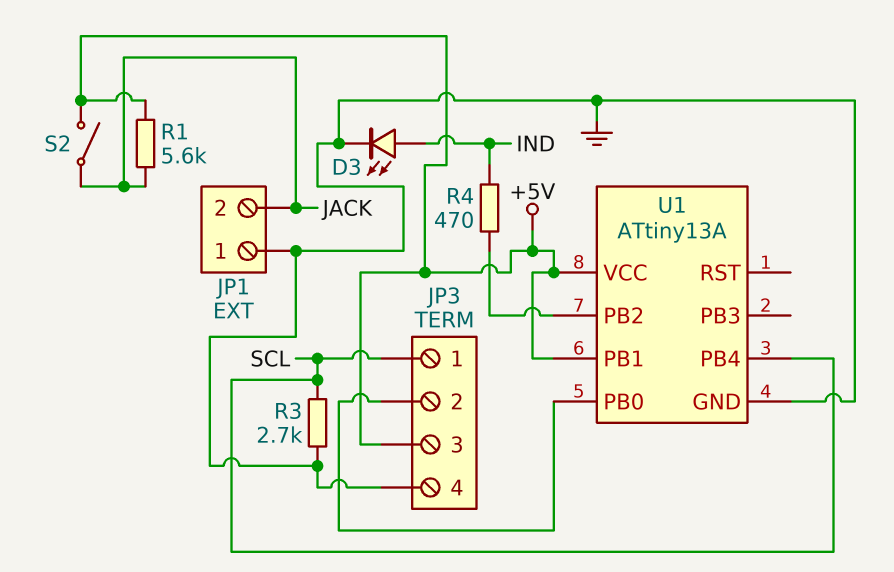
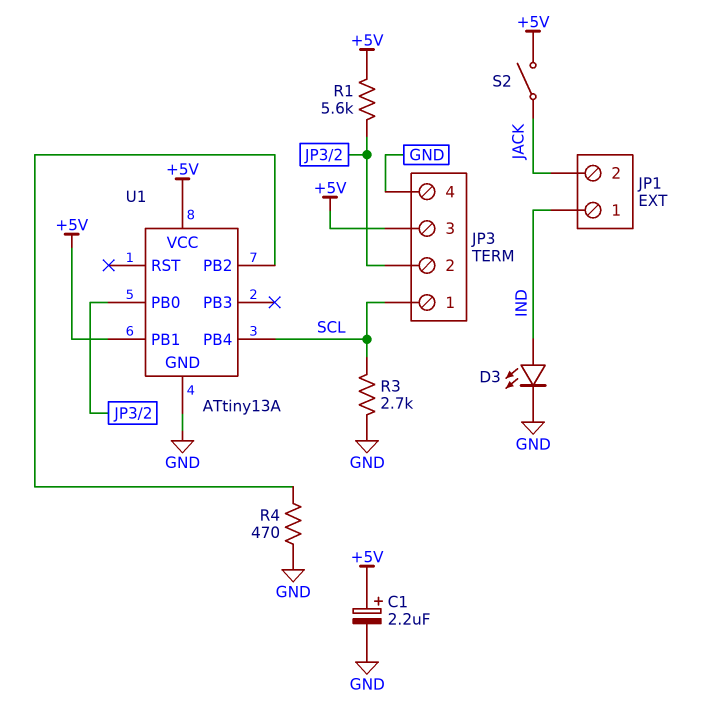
C1: none -> 2.2uF (plus +5V, minus GND)
JP1 pin 1: GND -> IND
R1: 5.6k (+5V, JACK) -> 5.6k (+5V, JP3/2)
R4: 470 (IND, U1/PB2) -> 470 (GND, U1/PB2)

